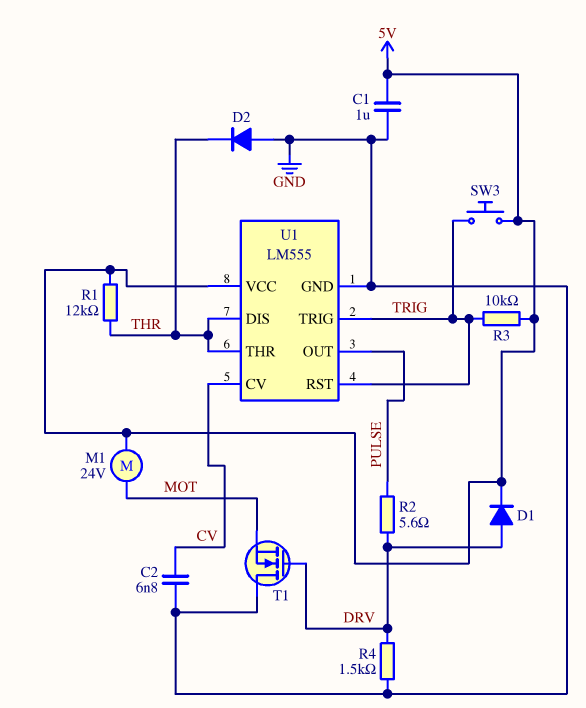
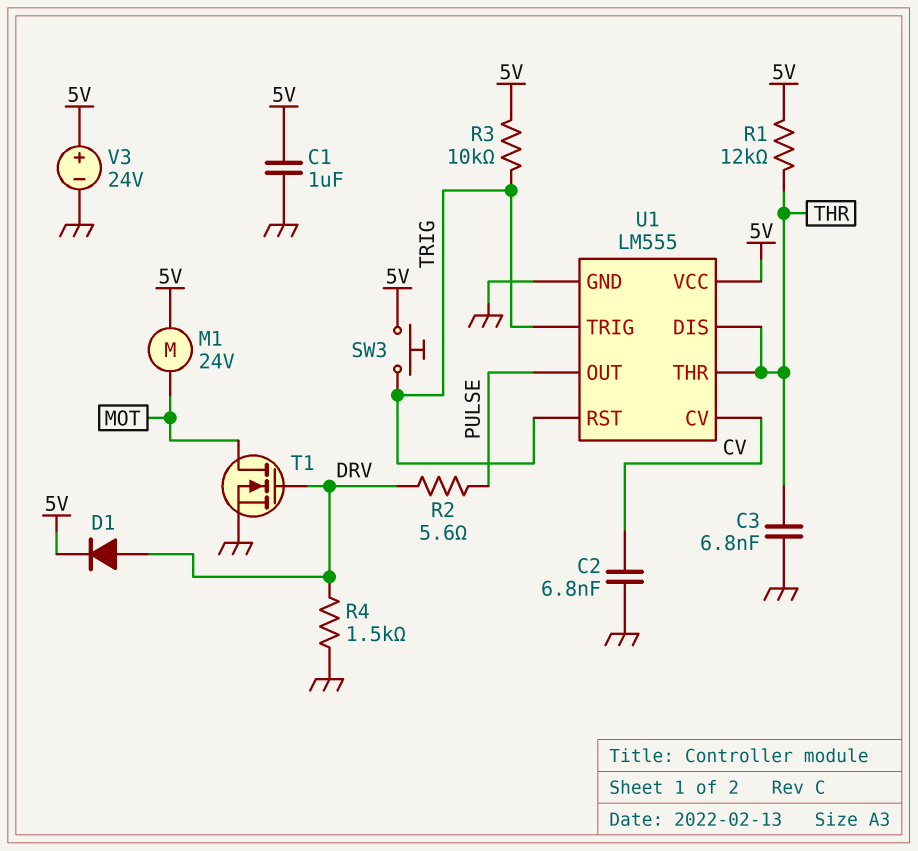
C3: none -> 6.8nF (GND, THR)
D2: diode (A GND, K THR) -> none
T1: NMOS (G DRV, D GND, S MOT) -> NMOS (G DRV, D MOT, S GND)
V3: none -> 24V (plus 5V, minus GND)

